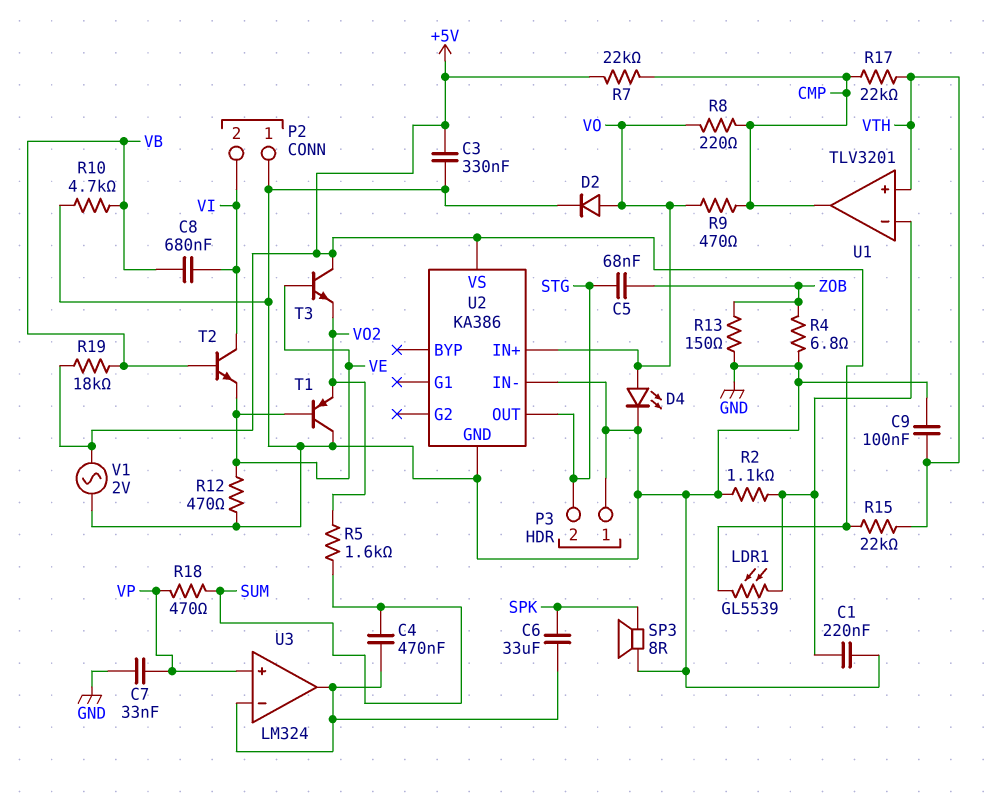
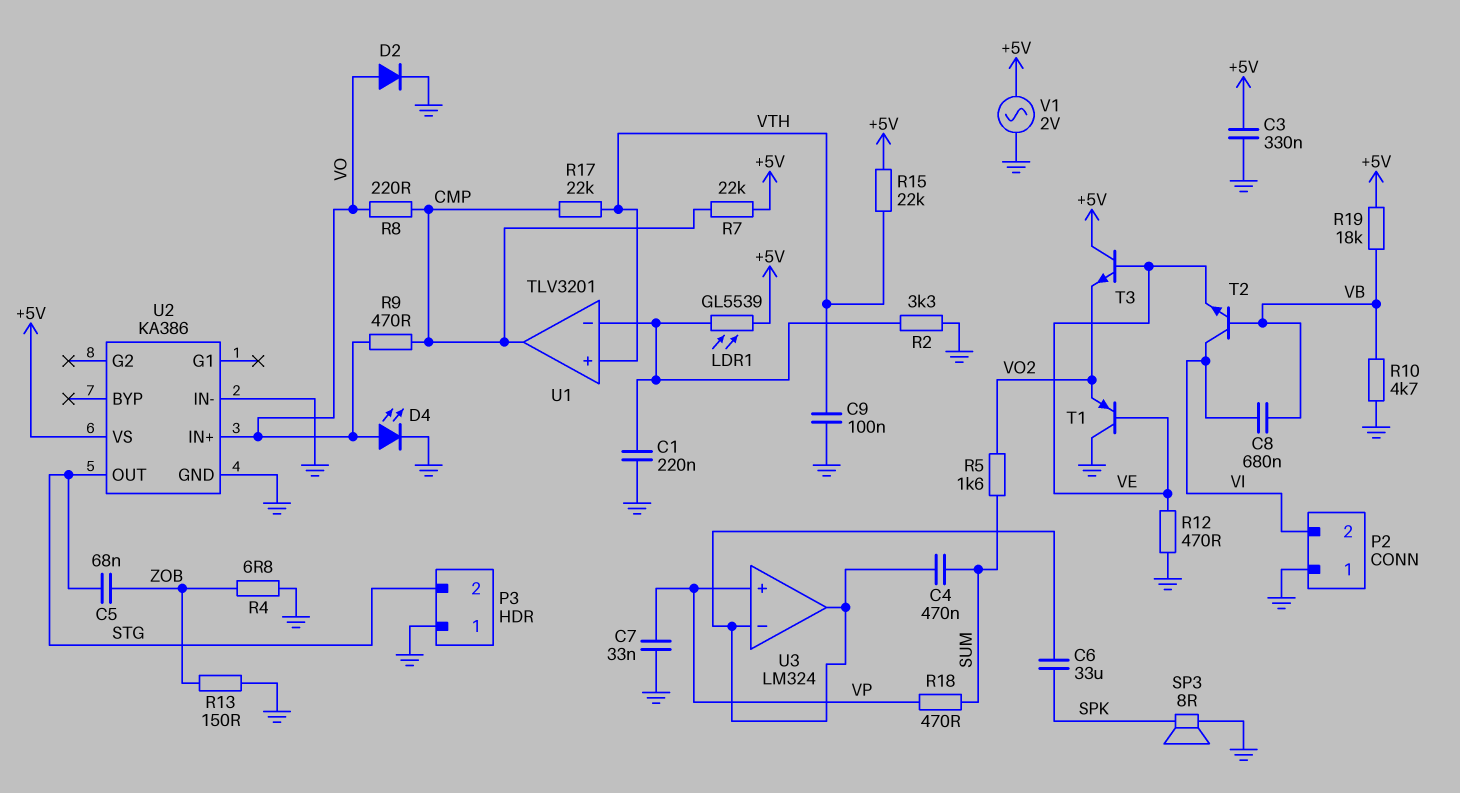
R2: 1.1k (GND, U1/in-) -> 3.3k (GND, U1/in-)

